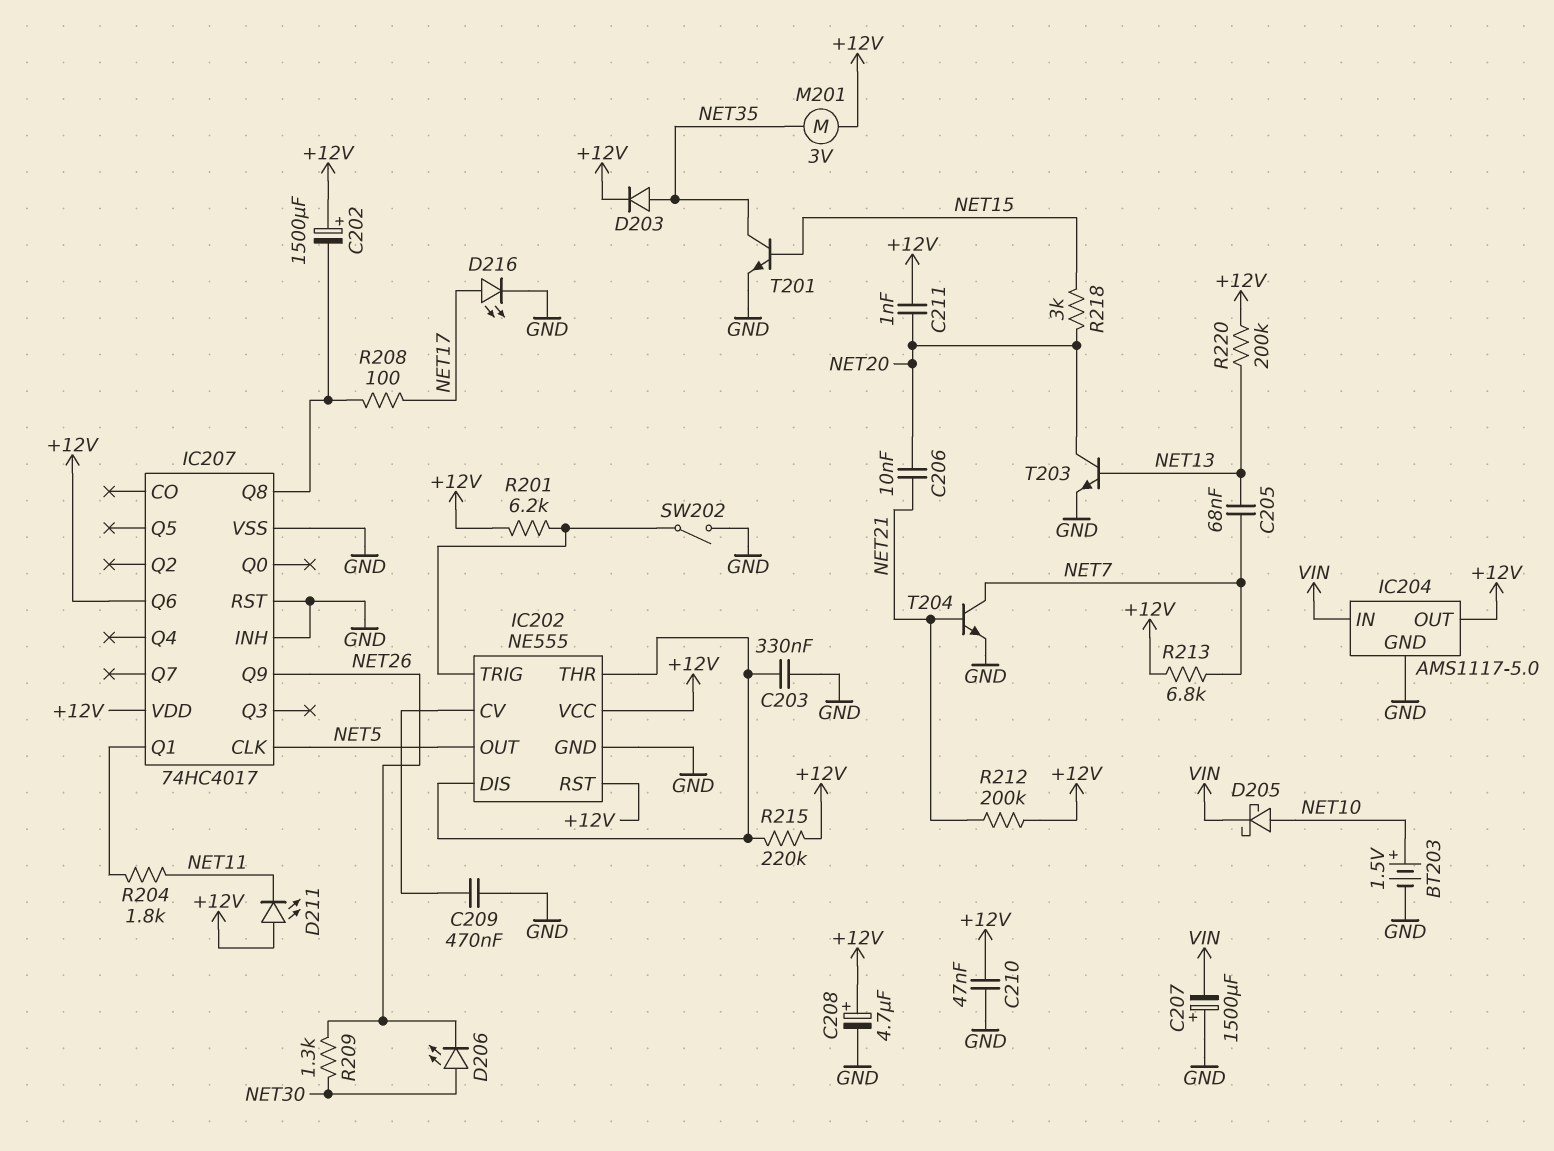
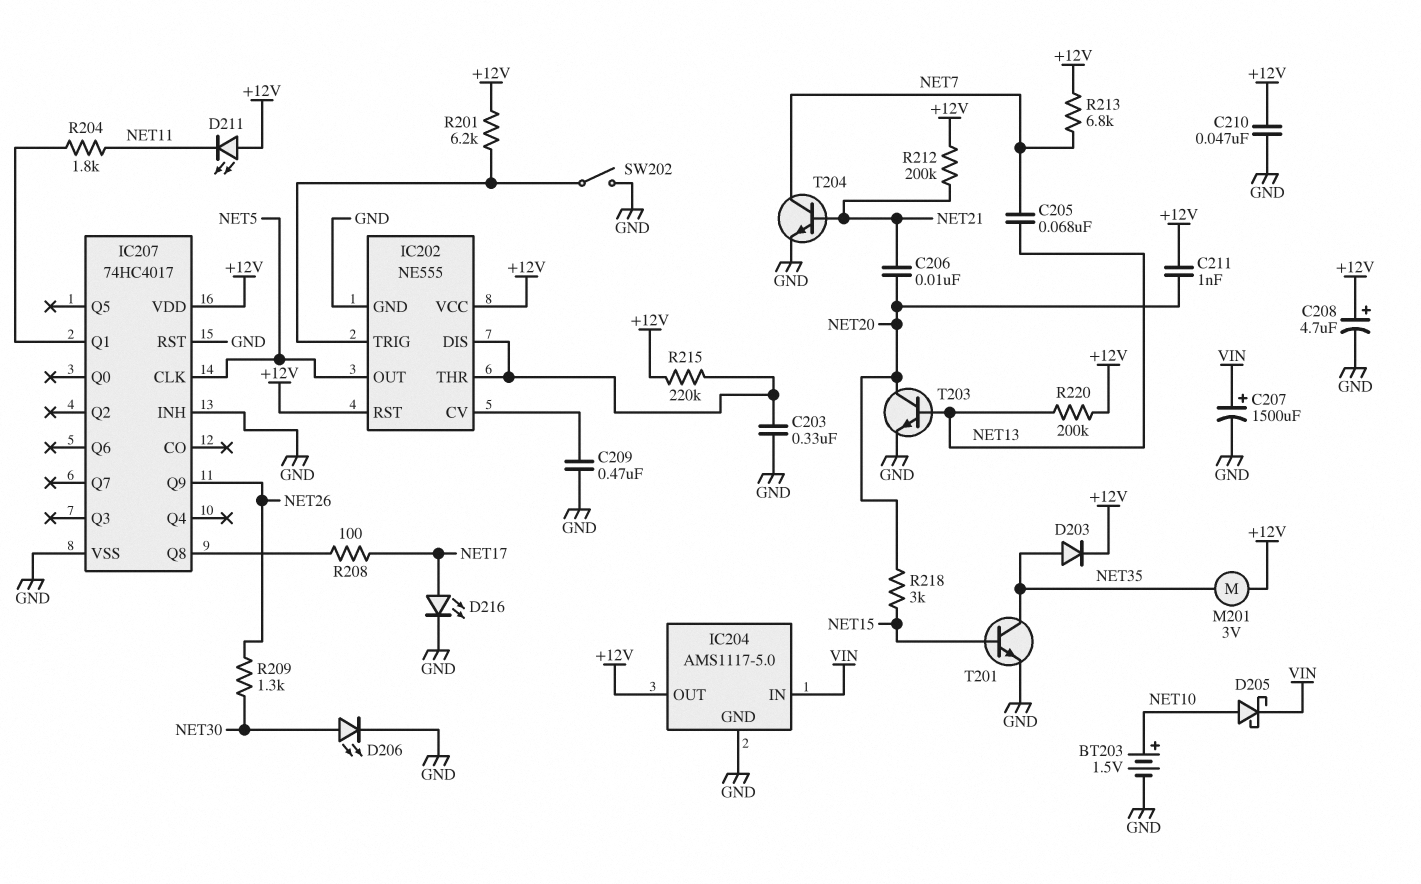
C202: 1500uF (plus +12V, minus IC207/Q8) -> none
C207: 1500uF (plus GND, minus VIN) -> 1500uF (plus VIN, minus GND)
D206: LED (A NET30, K NET26) -> LED (A NET30, K GND)
IC207 pin Q6: +12V -> none

